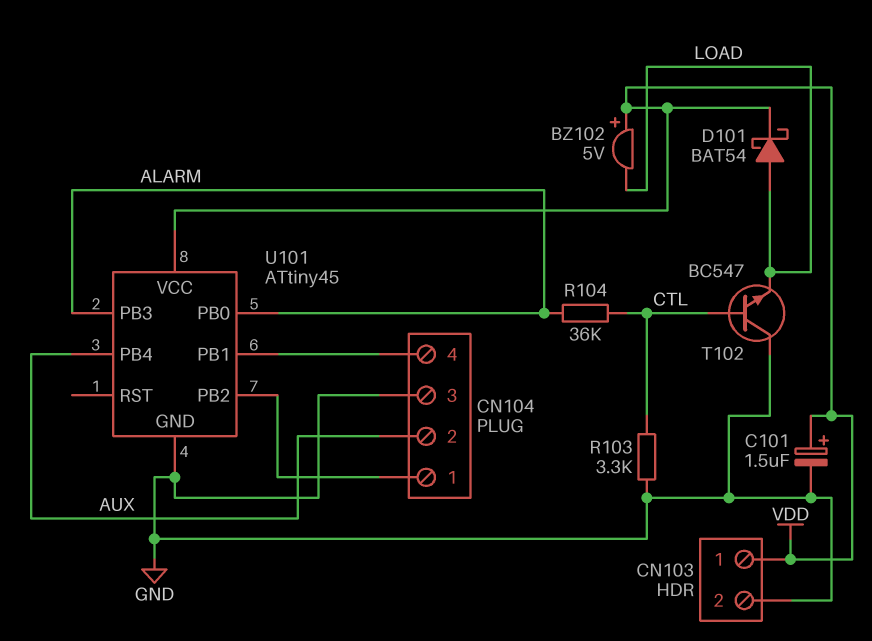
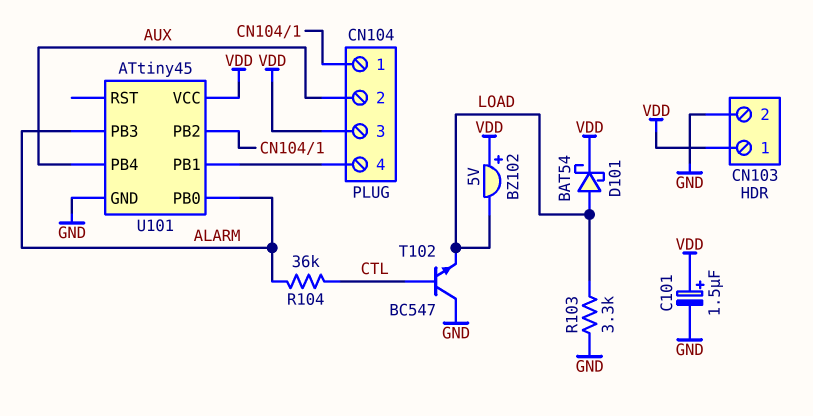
CN104 pin 3: GND -> VDD
R103: 3.3k (CTL, GND) -> 3.3k (GND, LOAD)

